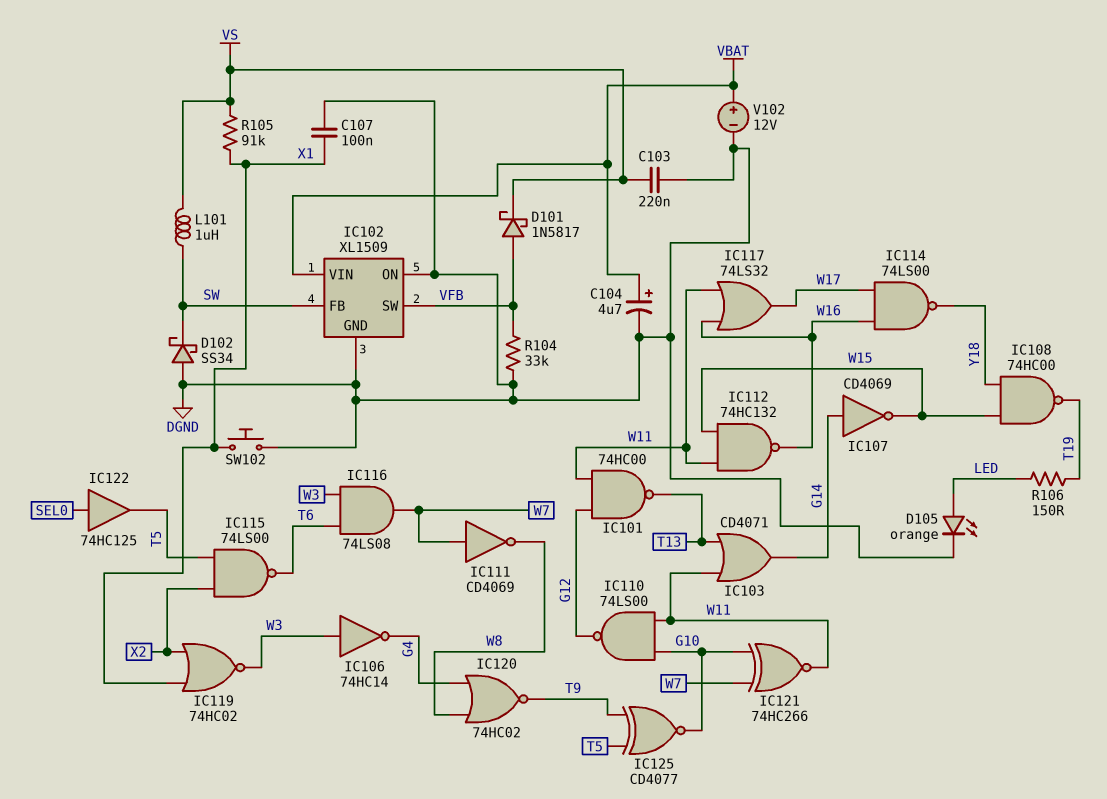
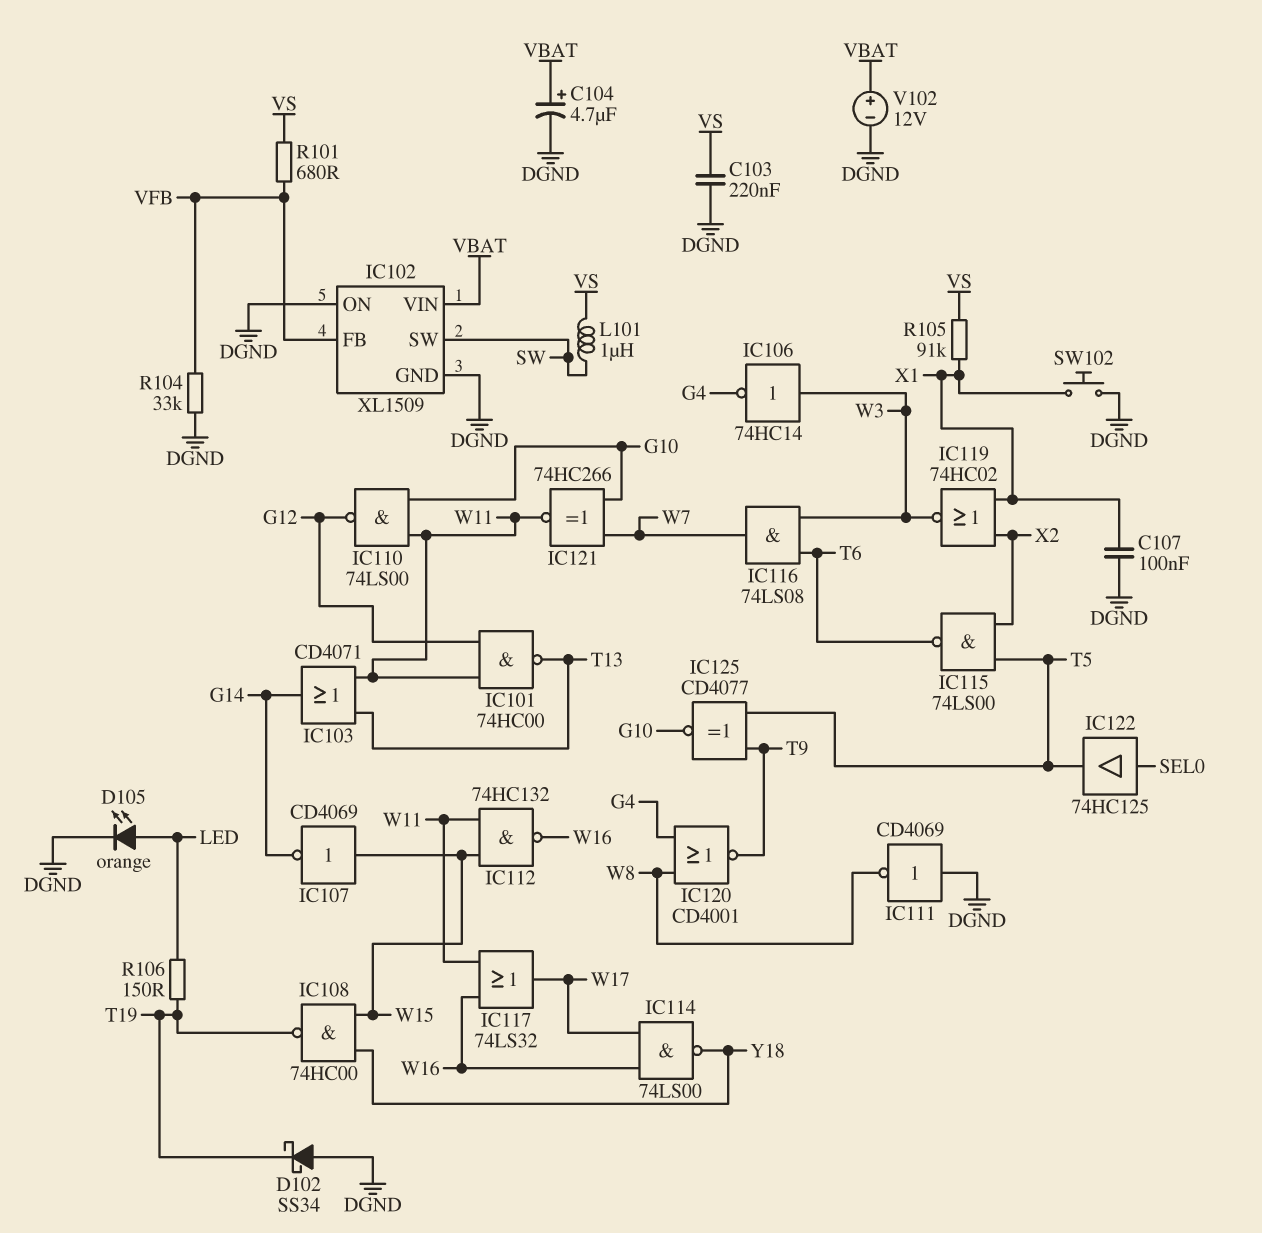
D101: schottky 1N5817 (A VFB, K VS) -> none
D102: schottky SS34 (A DGND, K SW) -> schottky SS34 (A DGND, K T19)
IC102 pin FB: SW -> VFB
IC102 pin SW: VFB -> SW
IC107: NOT CD4069 (in G14, out W15) -> NOT CD4069 (in W15, out G14)
IC111: NOT CD4069 (in W7, out W8) -> NOT CD4069 (in DGND, out W8)
IC120: NOR 74HC02 (in G4, in W8, out T9) -> NOR CD4001 (in G4, in W8, out T9)
R101: none -> 680 (VFB, VS)

